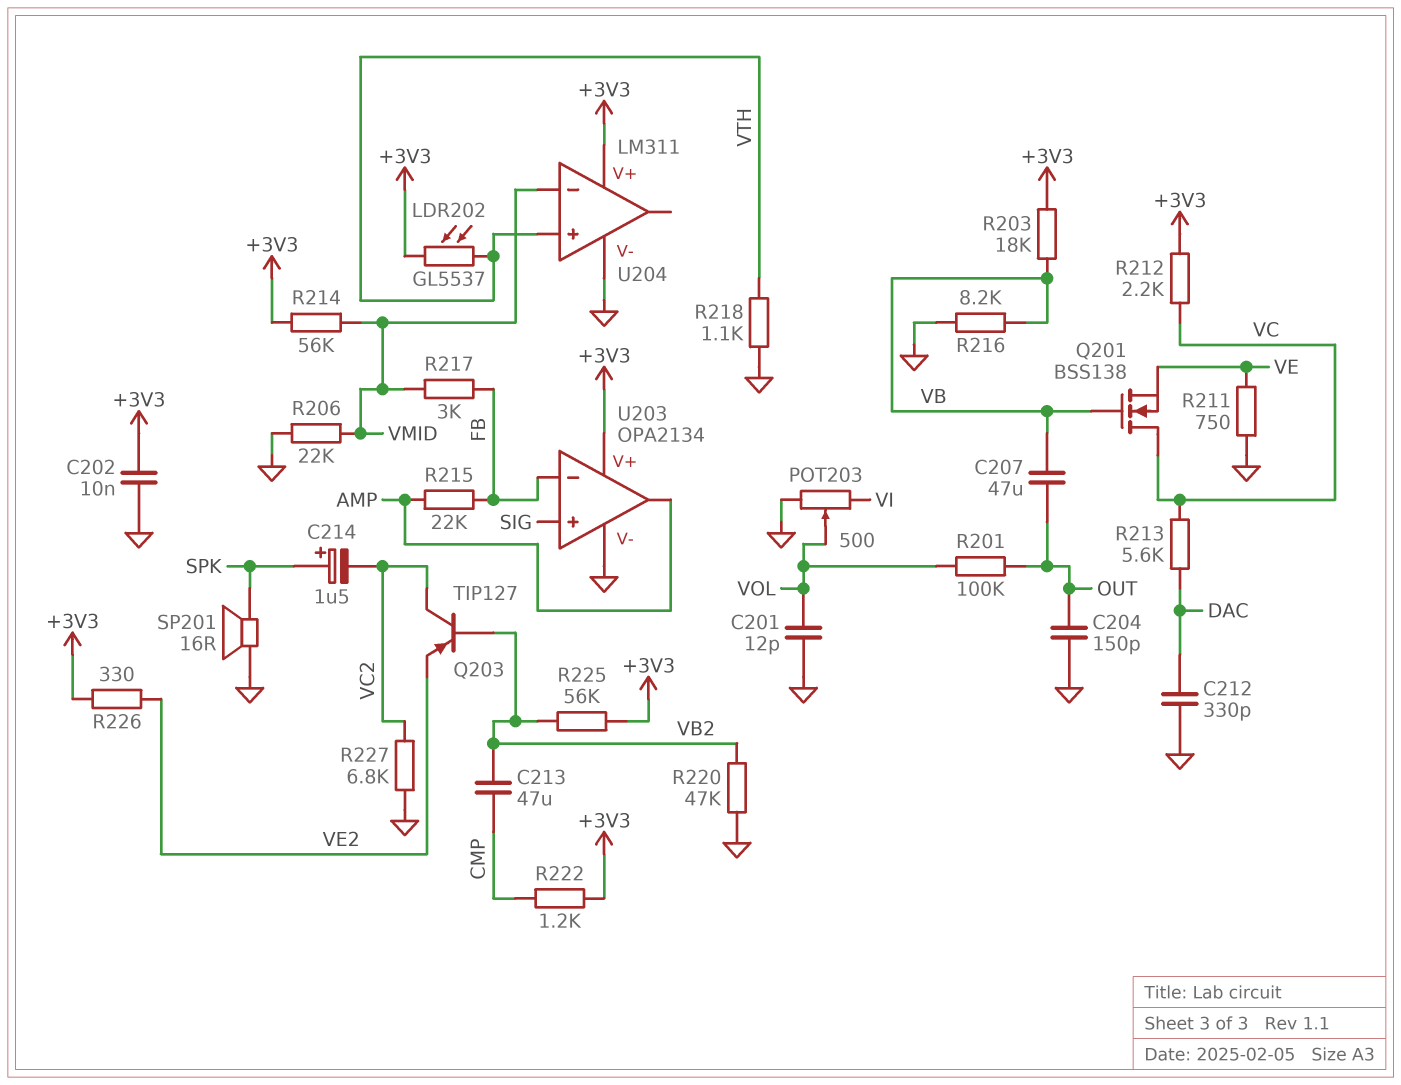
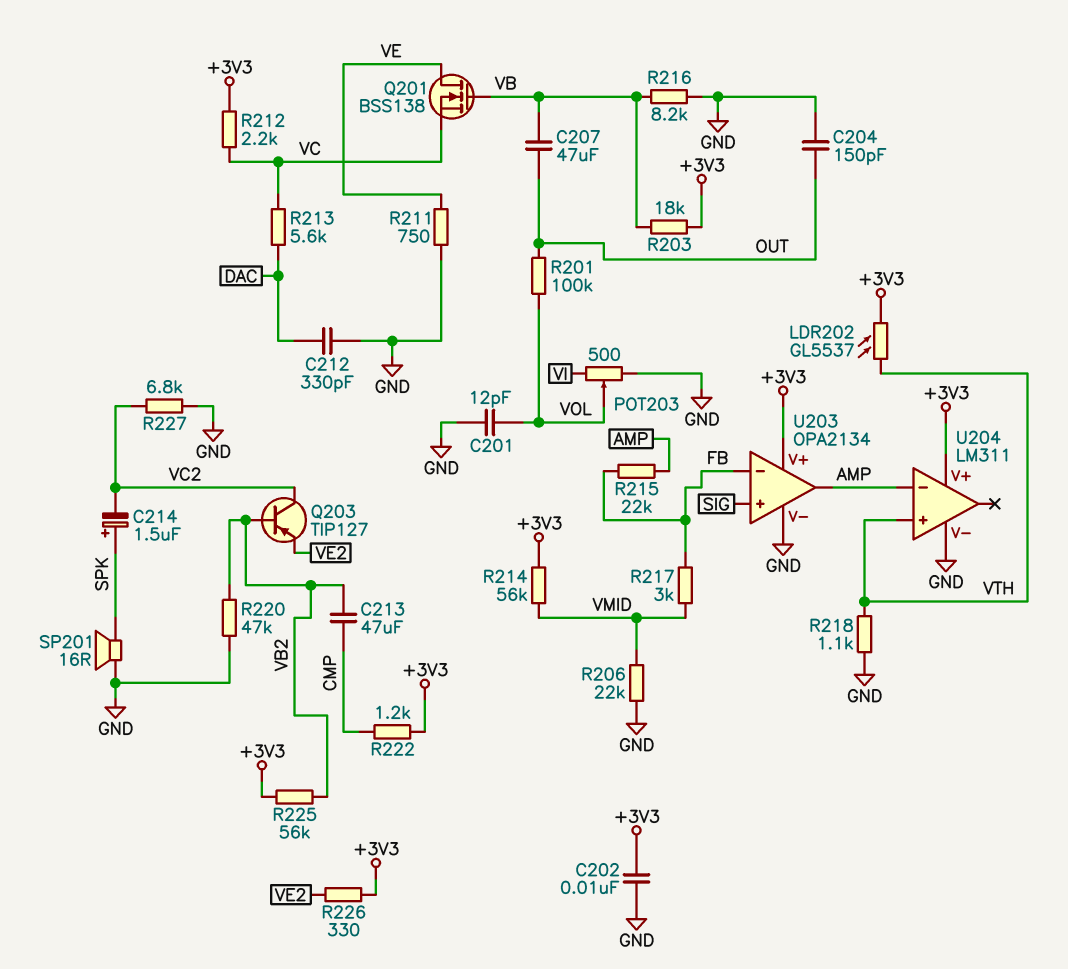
Q201: NMOS BSS138 (G VB, D VC, S VE) -> NMOS BSS138 (G VB, D VE, S VC)
U204 pin in-: VMID -> AMP

